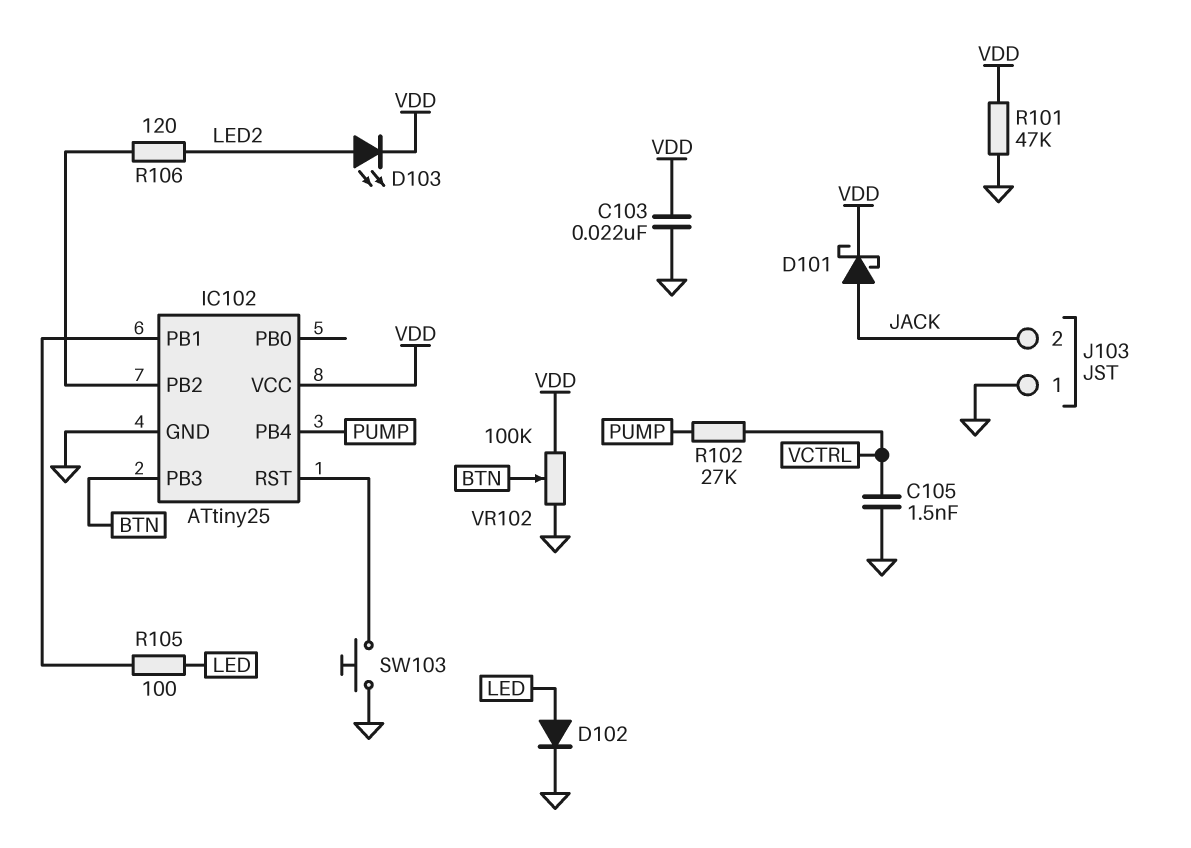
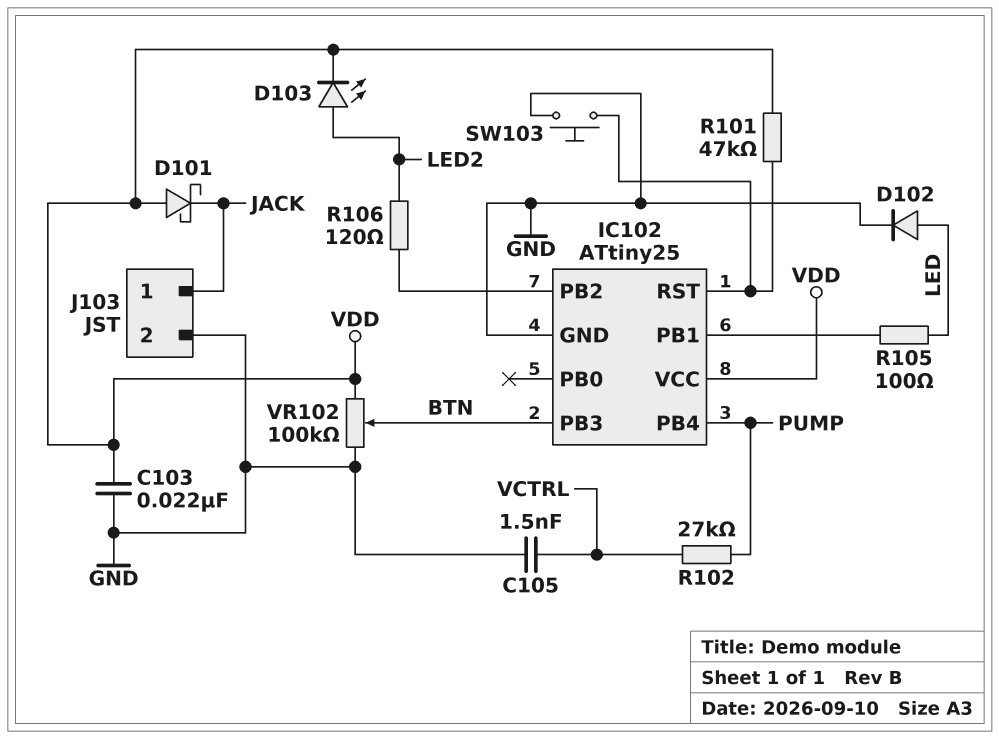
D101: schottky (A JACK, K VDD) -> schottky (A VDD, K JACK)
J103 pin 1: GND -> JACK
J103 pin 2: JACK -> GND
R101: 47k (GND, VDD) -> 47k (IC102/RST, VDD)

